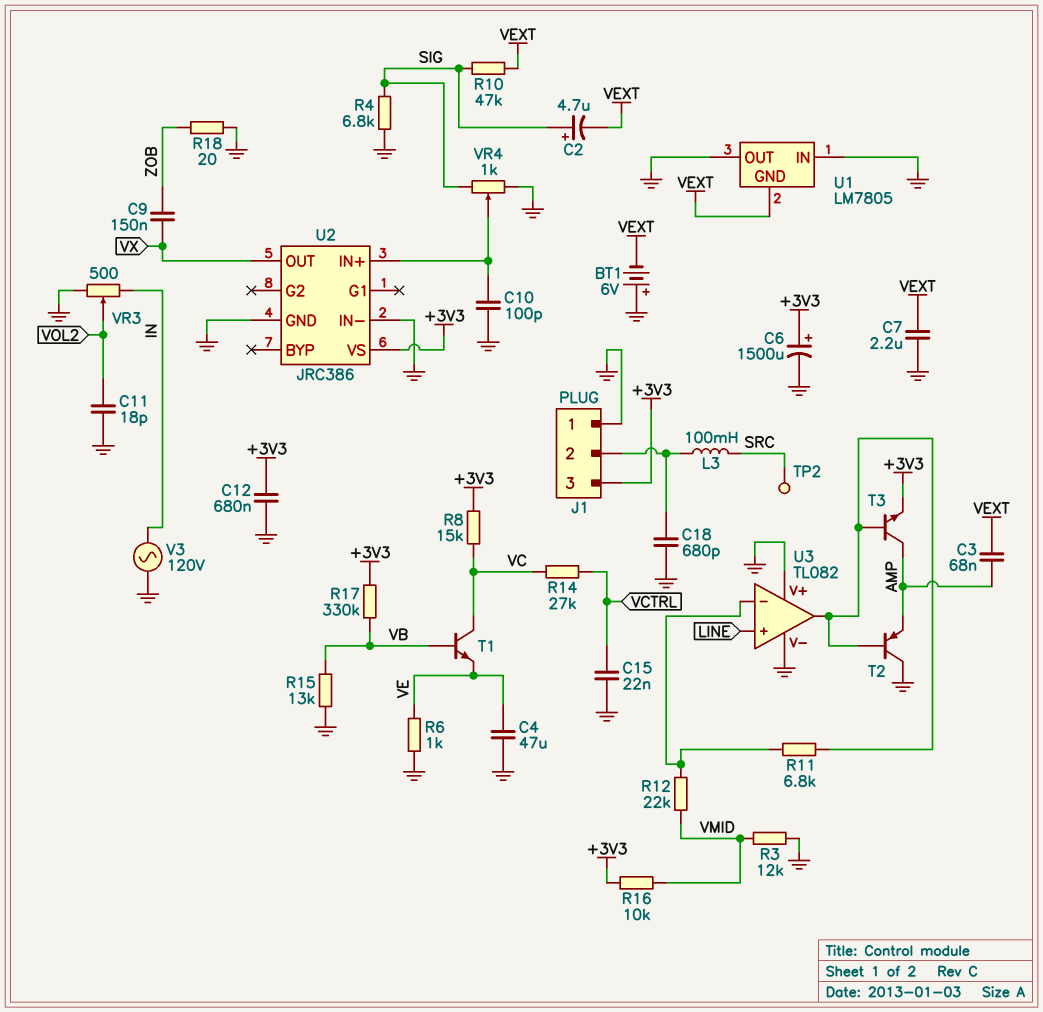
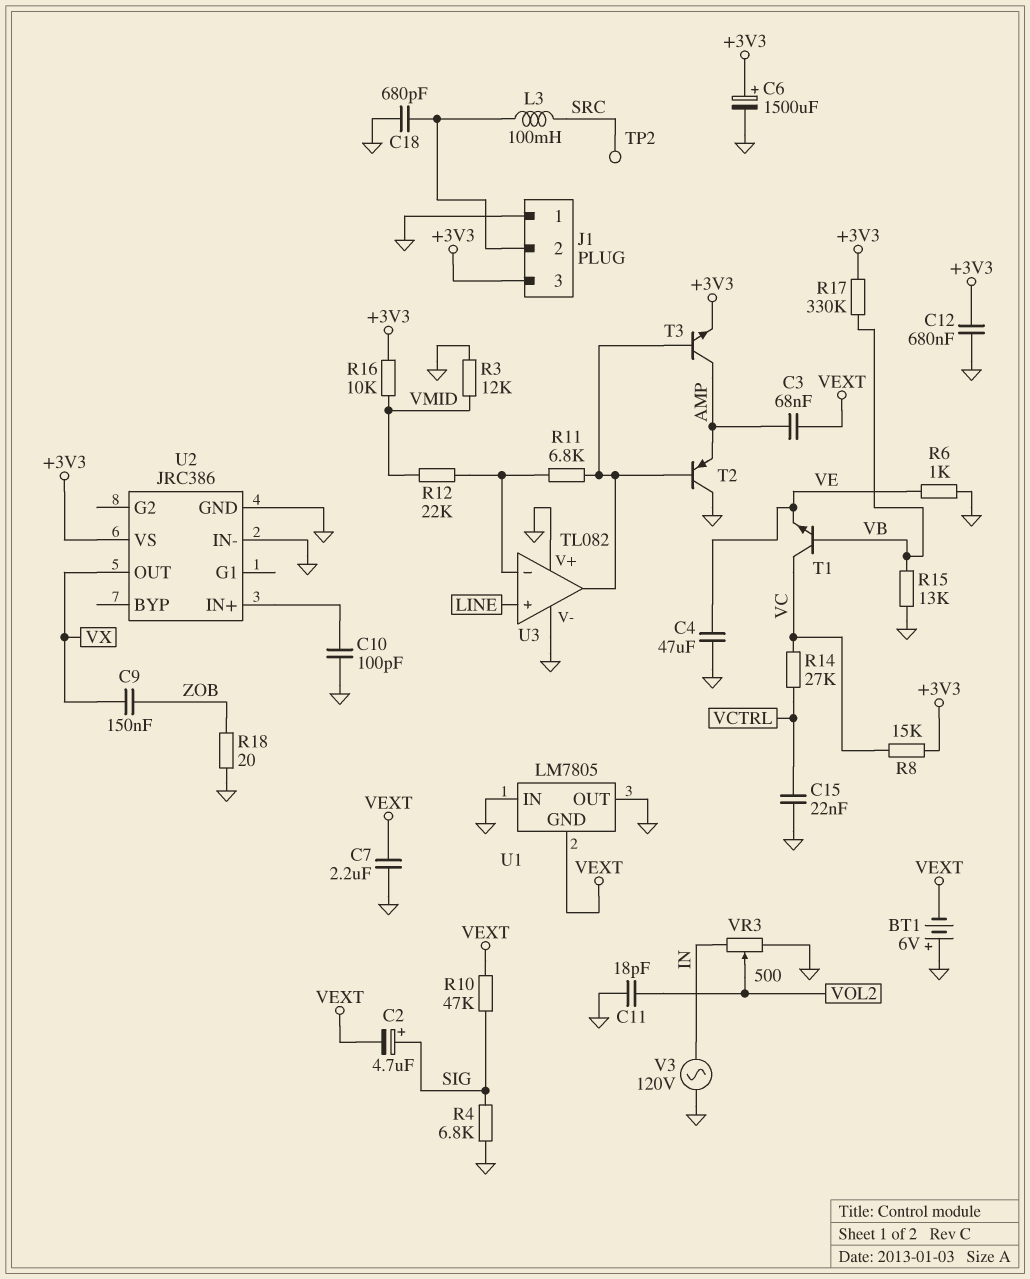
VR4: 1k (GND, SIG, wiper U2/IN+) -> none

